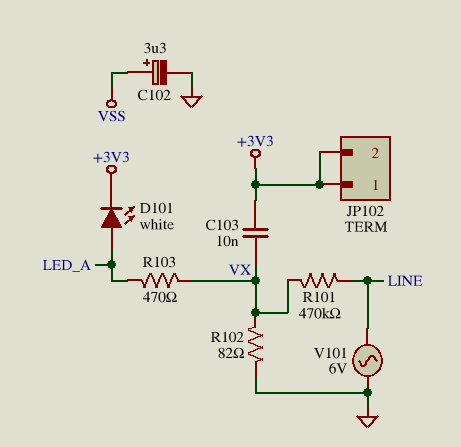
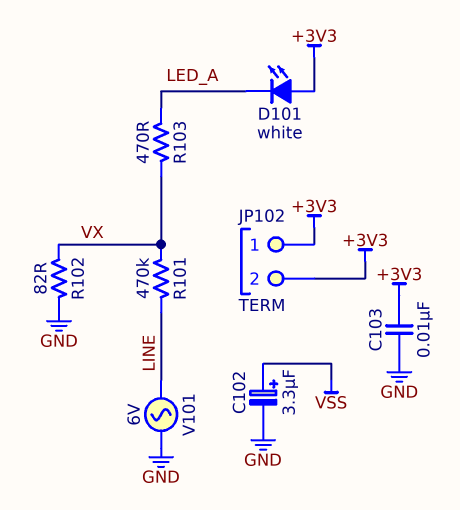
C103: 10nF (+3V3, VX) -> 10nF (+3V3, GND)
D101: LED white (A LED_A, K +3V3) -> LED white (A +3V3, K LED_A)

